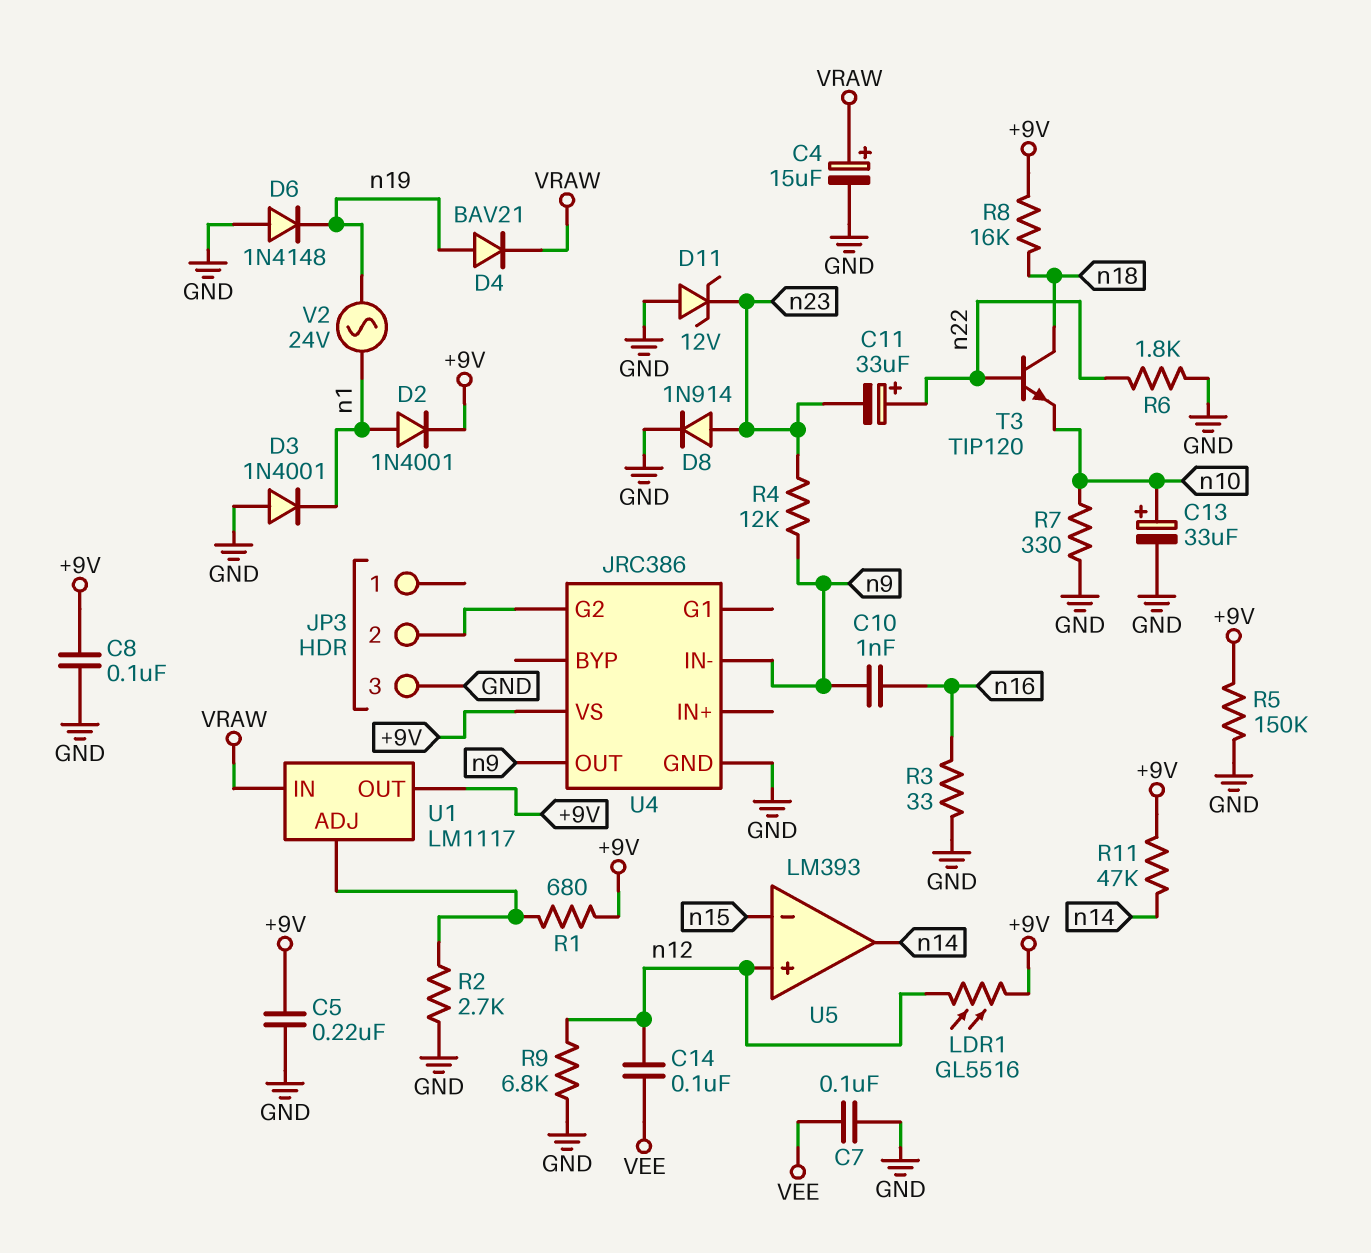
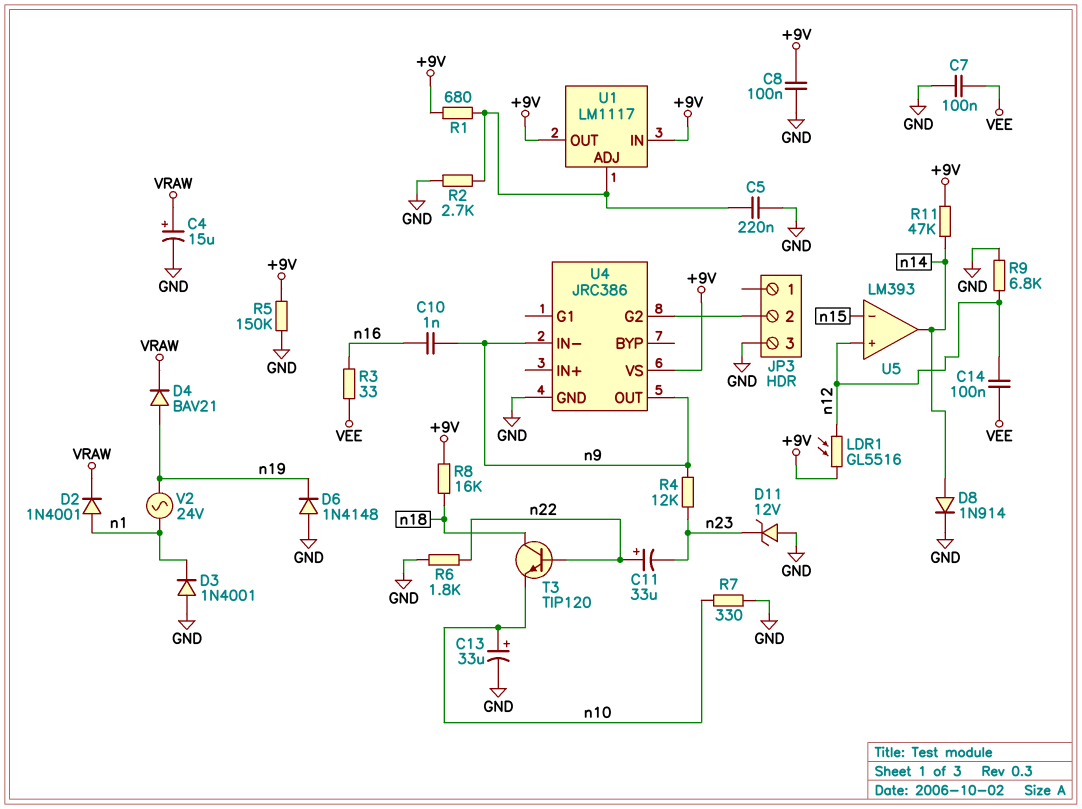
C5: 220nF (+9V, GND) -> 220nF (GND, U1/ADJ)
D2: diode 1N4001 (A n1, K +9V) -> diode 1N4001 (A n1, K VRAW)
D8: diode 1N914 (A n23, K GND) -> diode 1N914 (A n14, K GND)
R3: 33 (GND, n16) -> 33 (VEE, n16)
U1 pin IN: VRAW -> +9V

